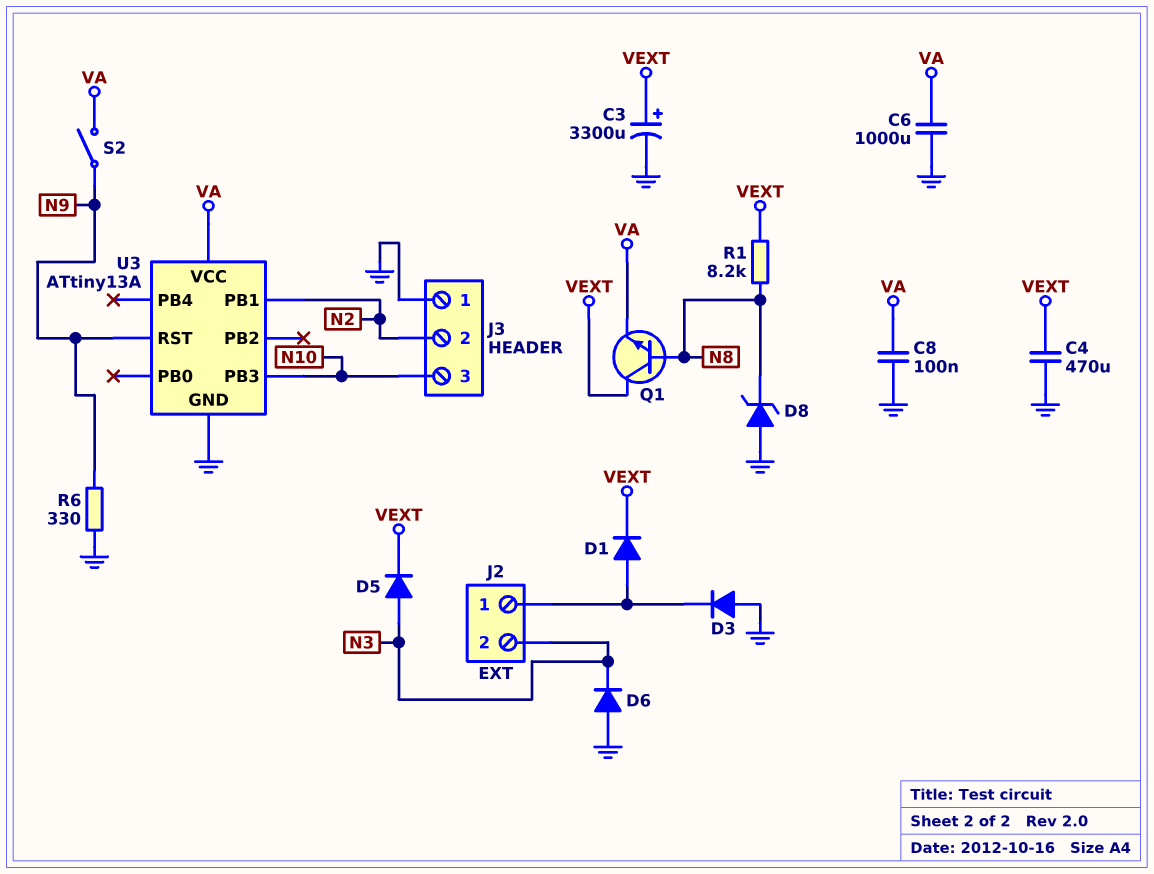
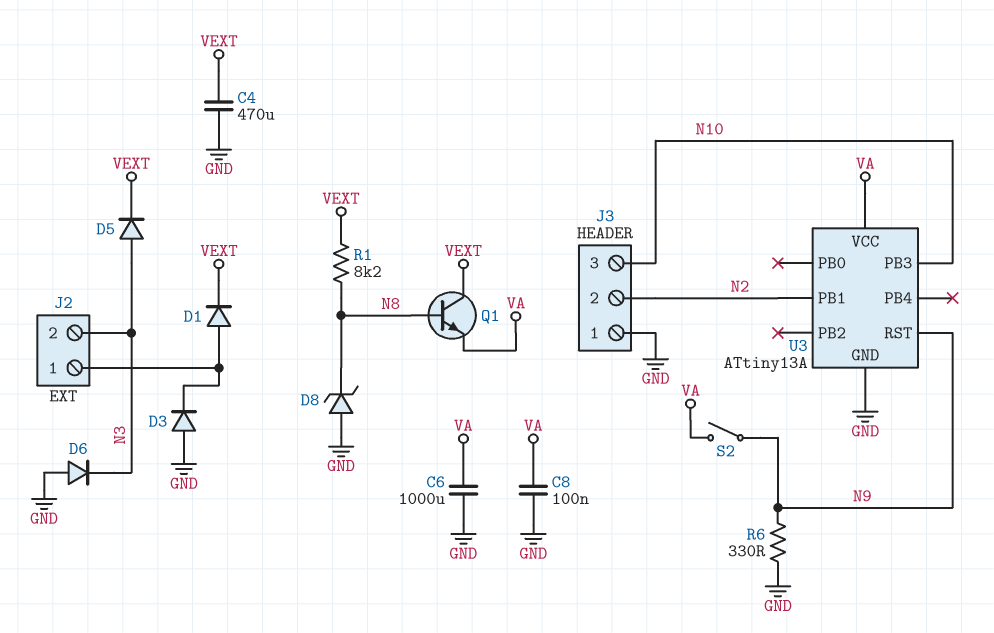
C3: 3300uF (plus VEXT, minus GND) -> none

